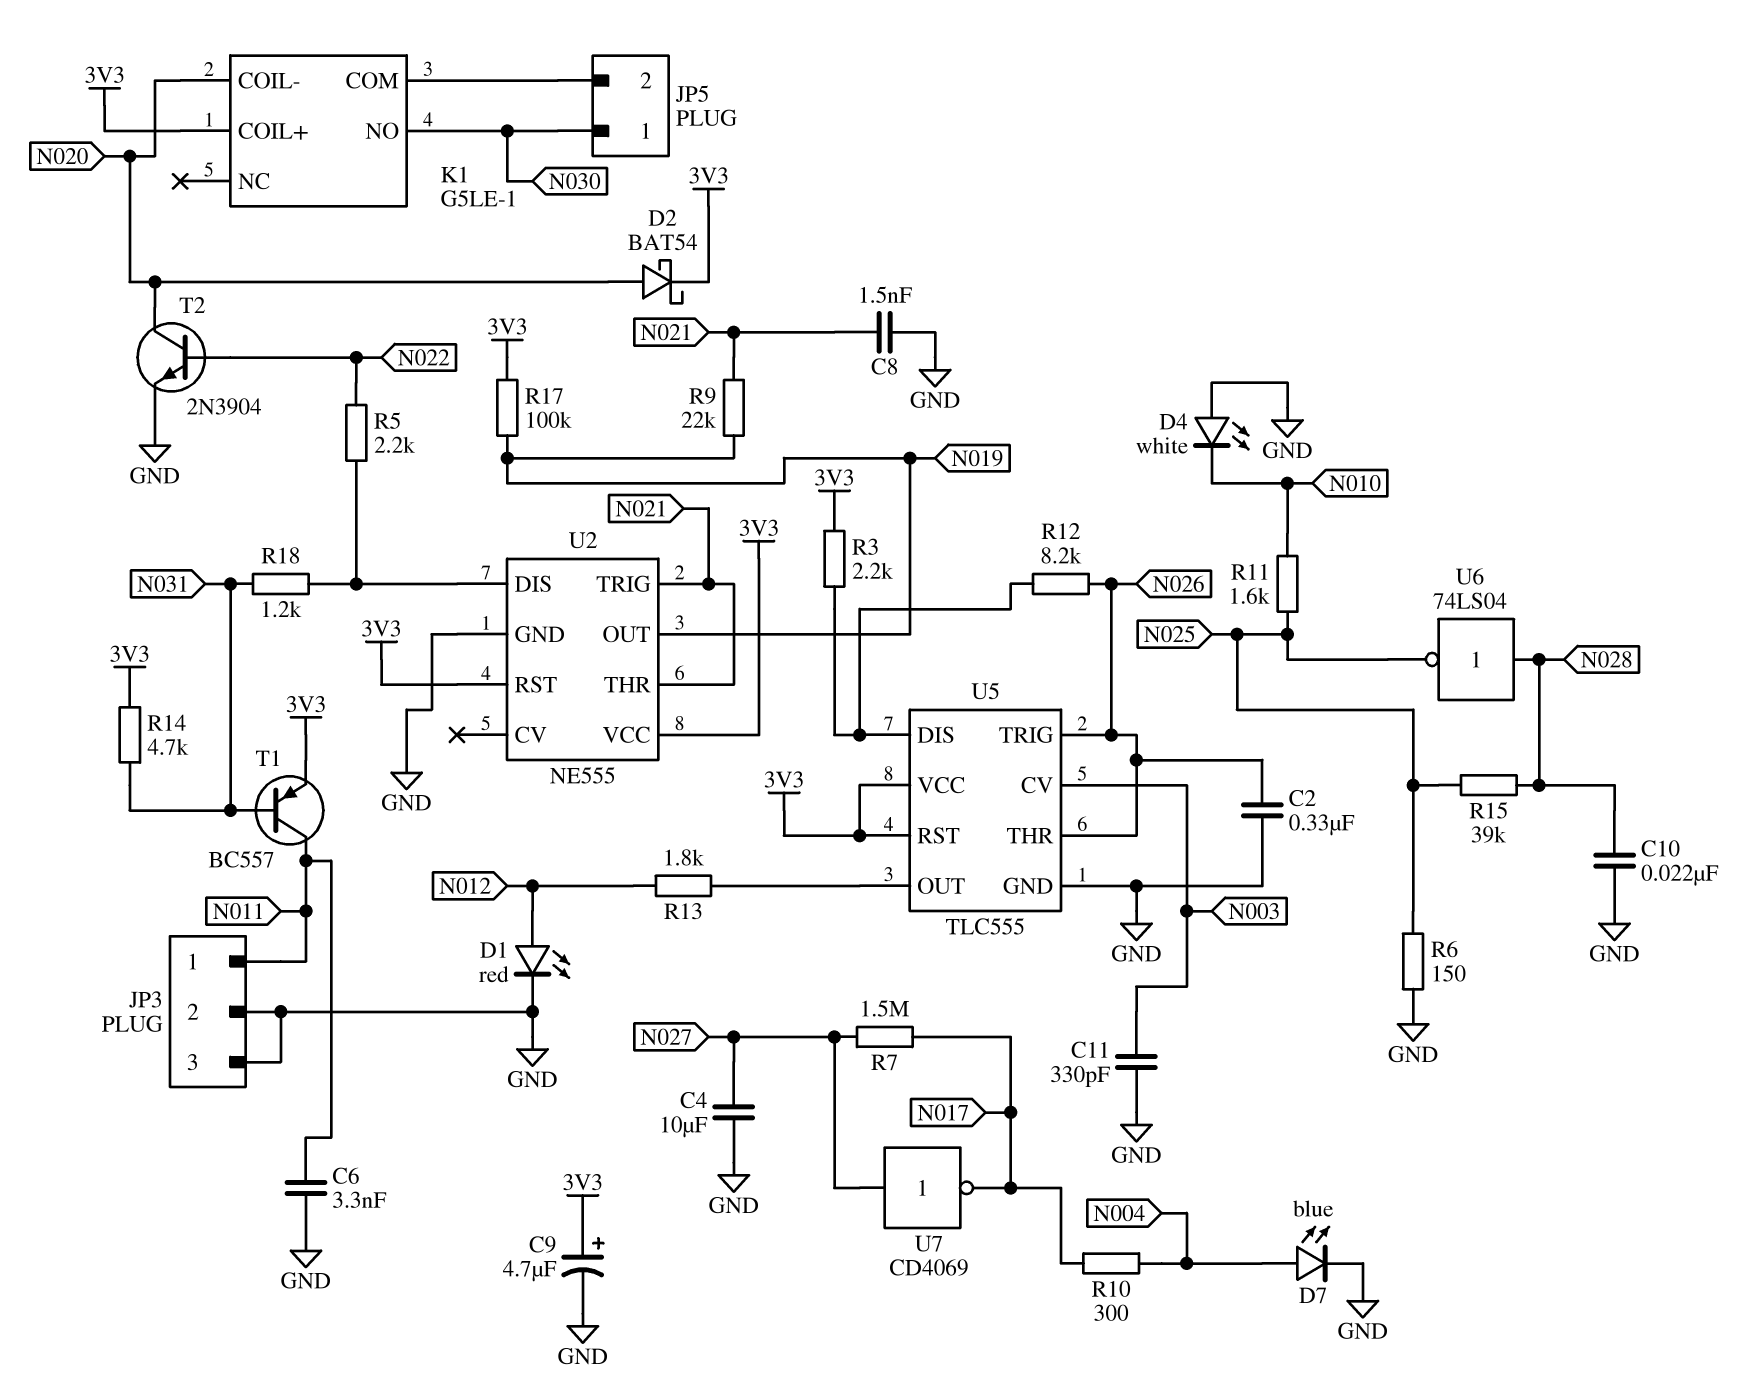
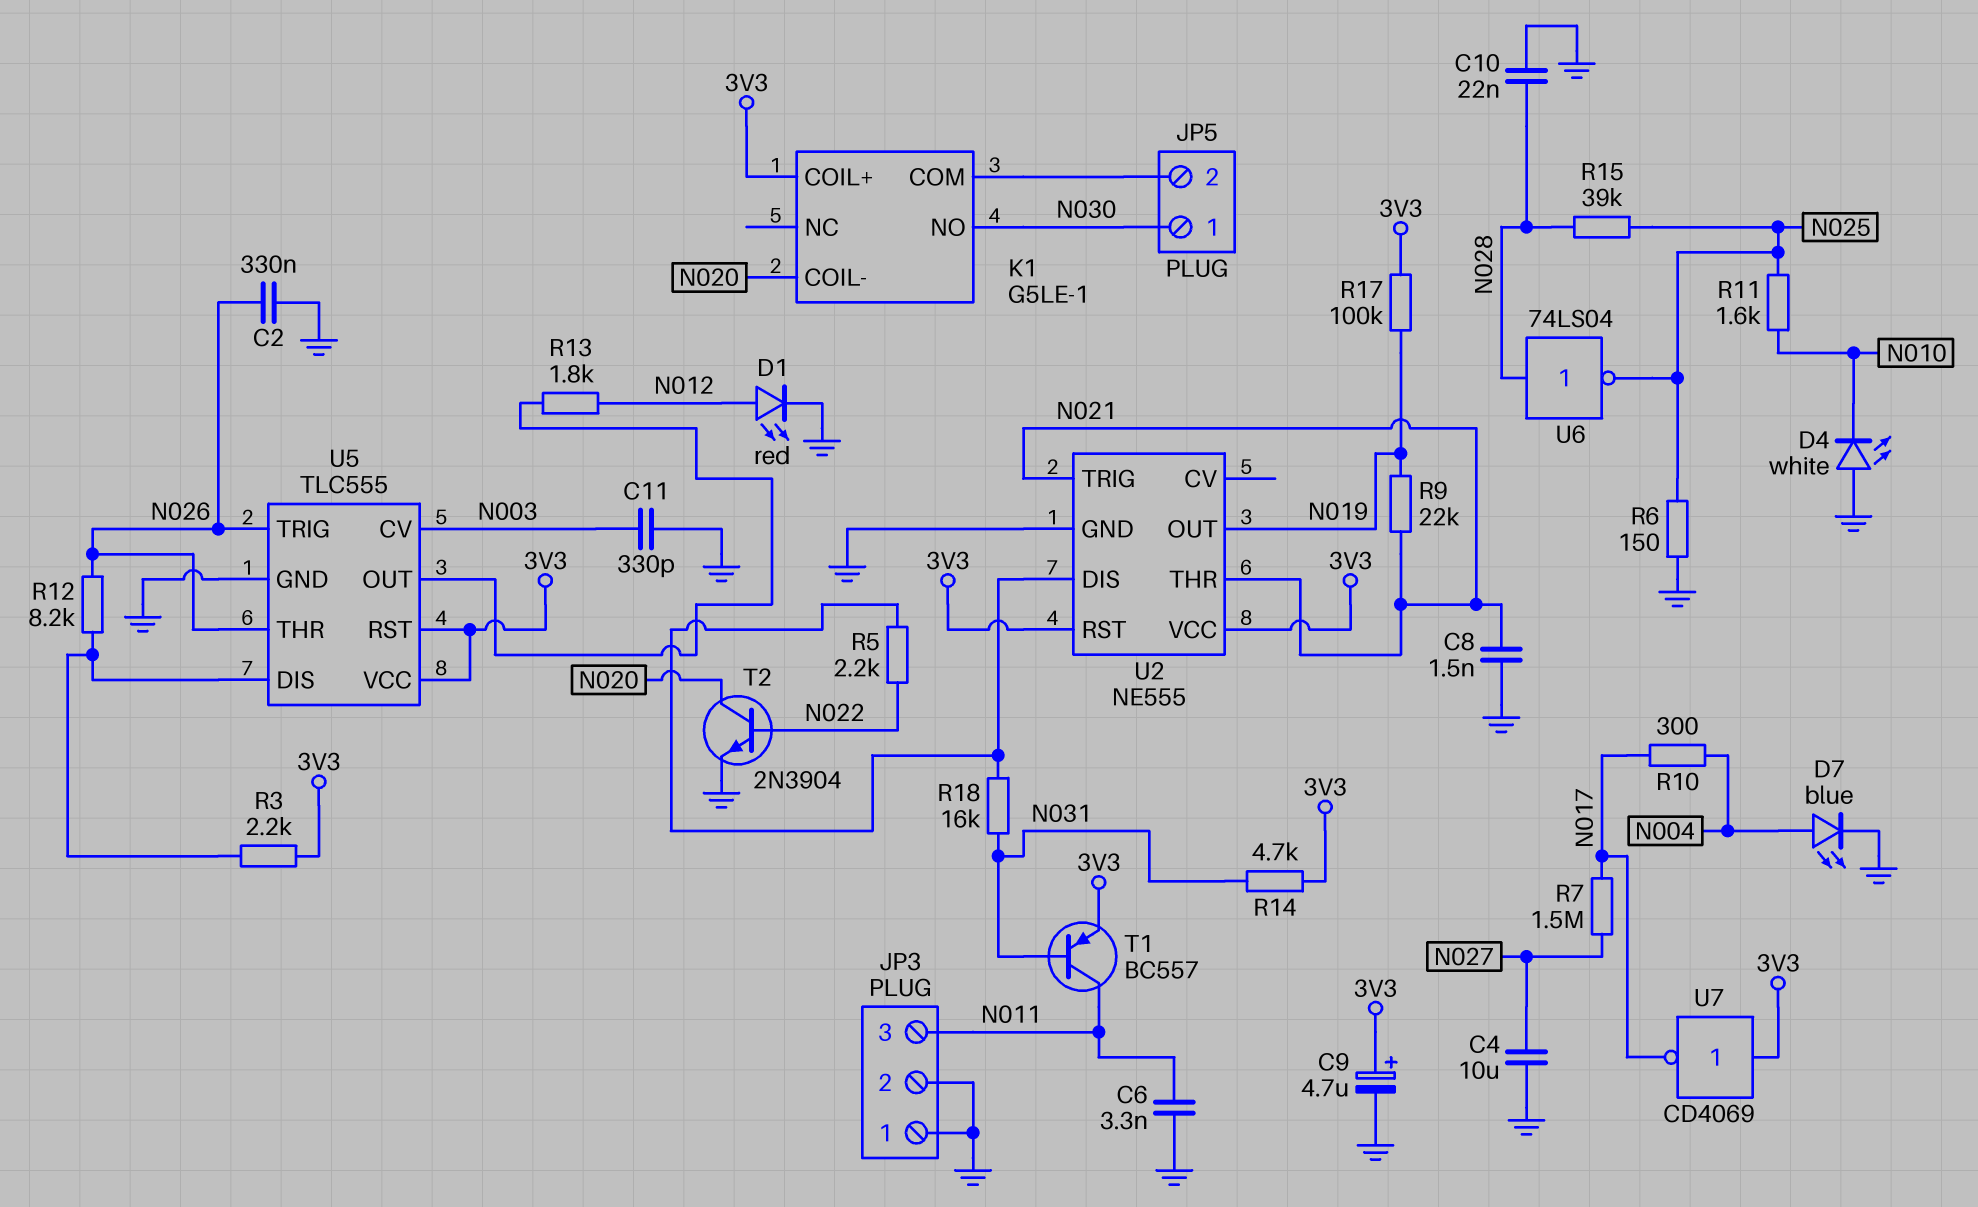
D2: schottky BAT54 (A N020, K 3V3) -> none
JP3 pin 1: N011 -> GND
JP3 pin 3: GND -> N011
R18: 1.2k (N031, U2/DIS) -> 16k (N031, U2/DIS)
U7: NOT CD4069 (in N027, out N017) -> NOT CD4069 (in 3V3, out N017)

